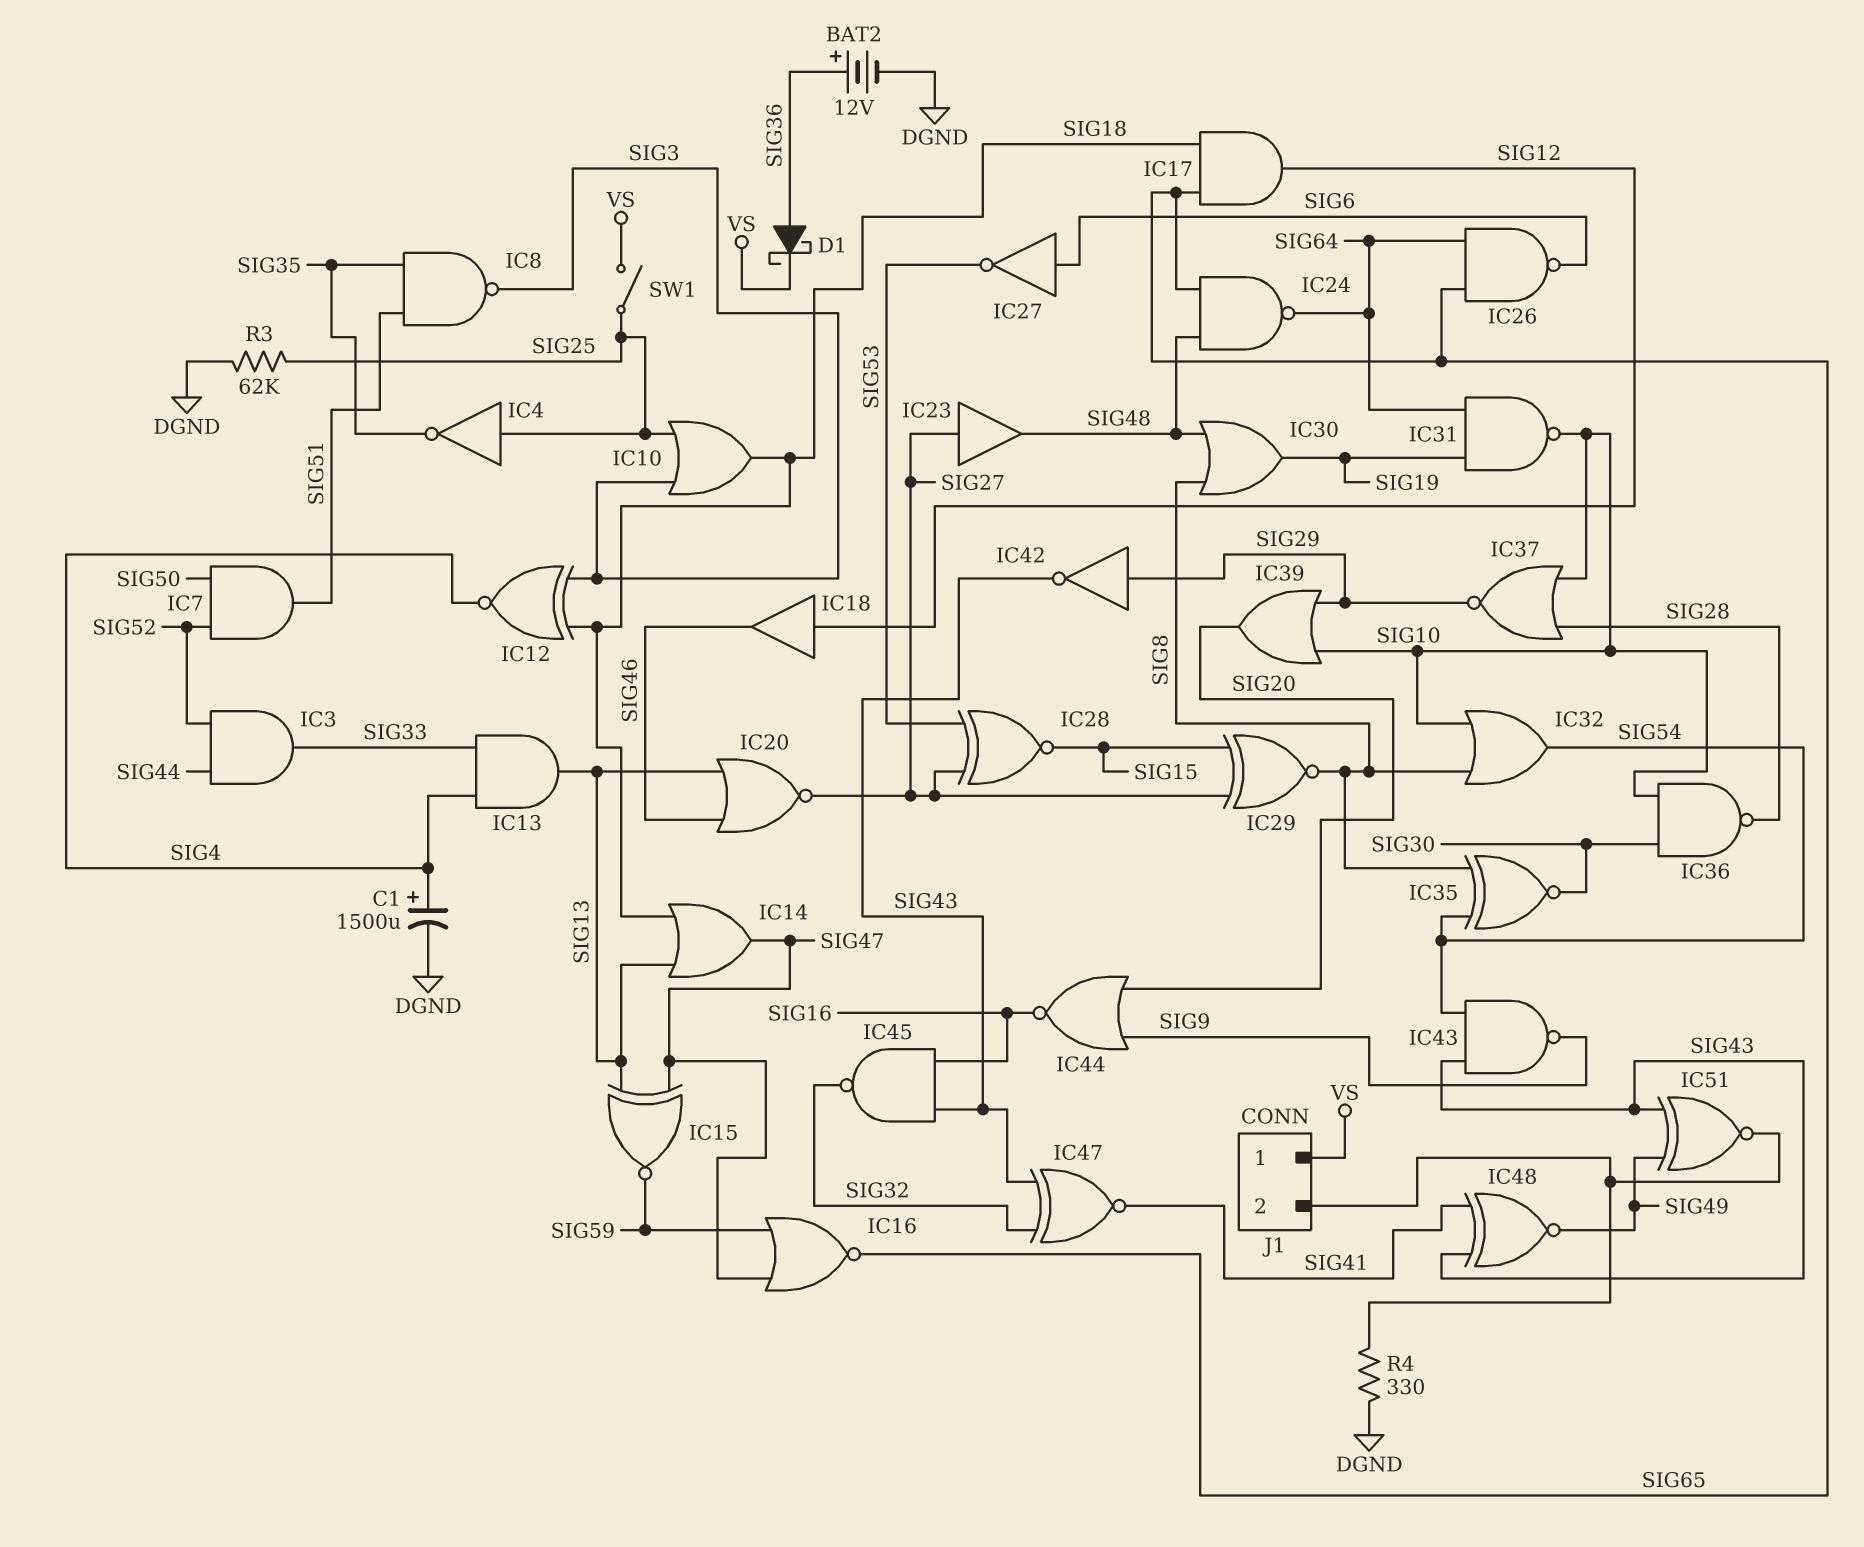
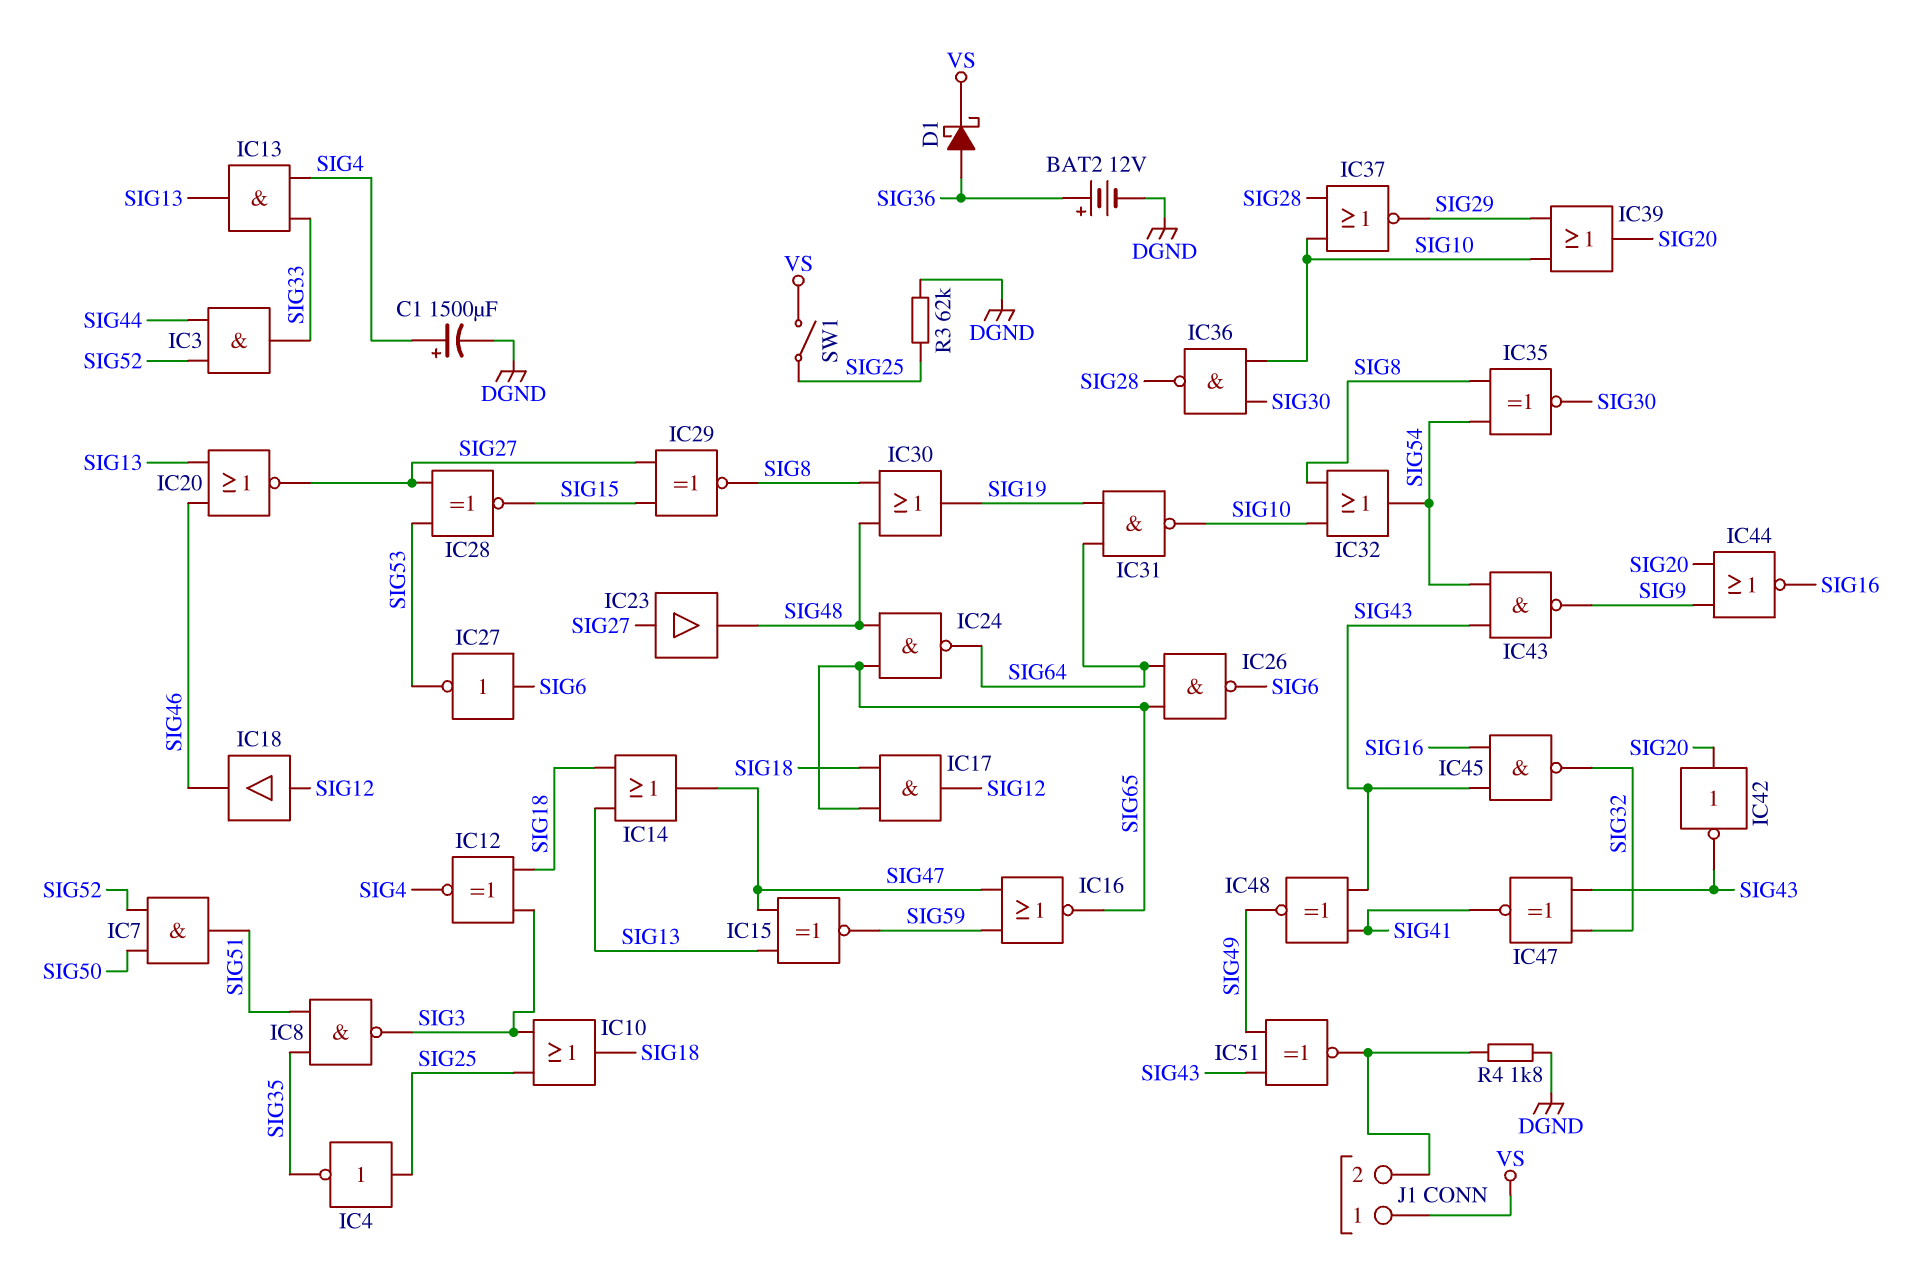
IC42: NOT (in SIG29, out SIG43) -> NOT (in SIG20, out SIG43)
R4: 330 (DGND, J1/2) -> 1.8k (DGND, J1/2)

